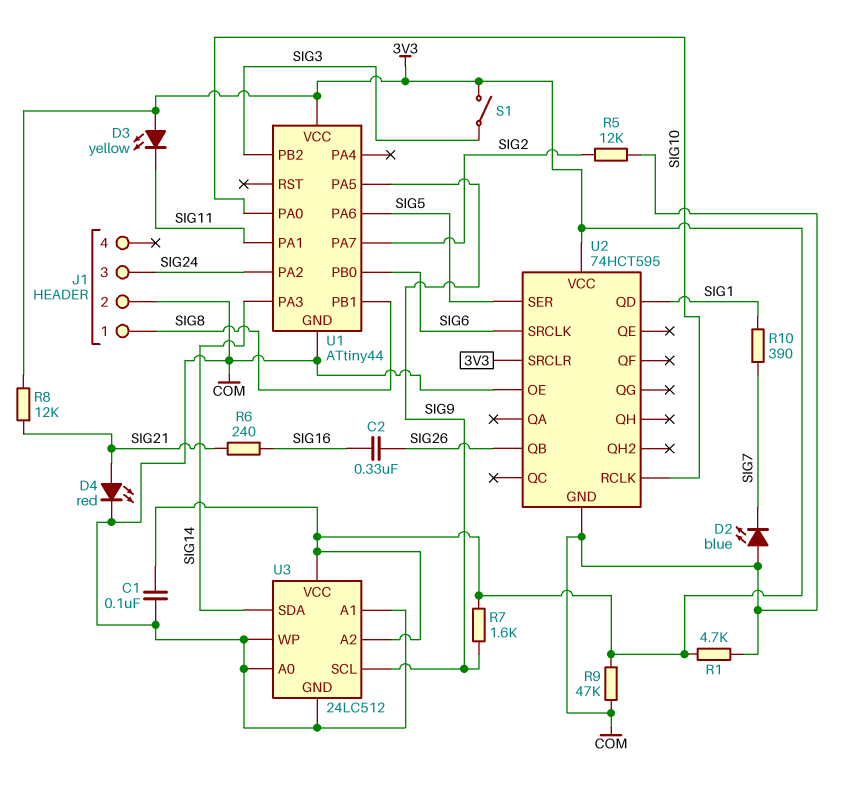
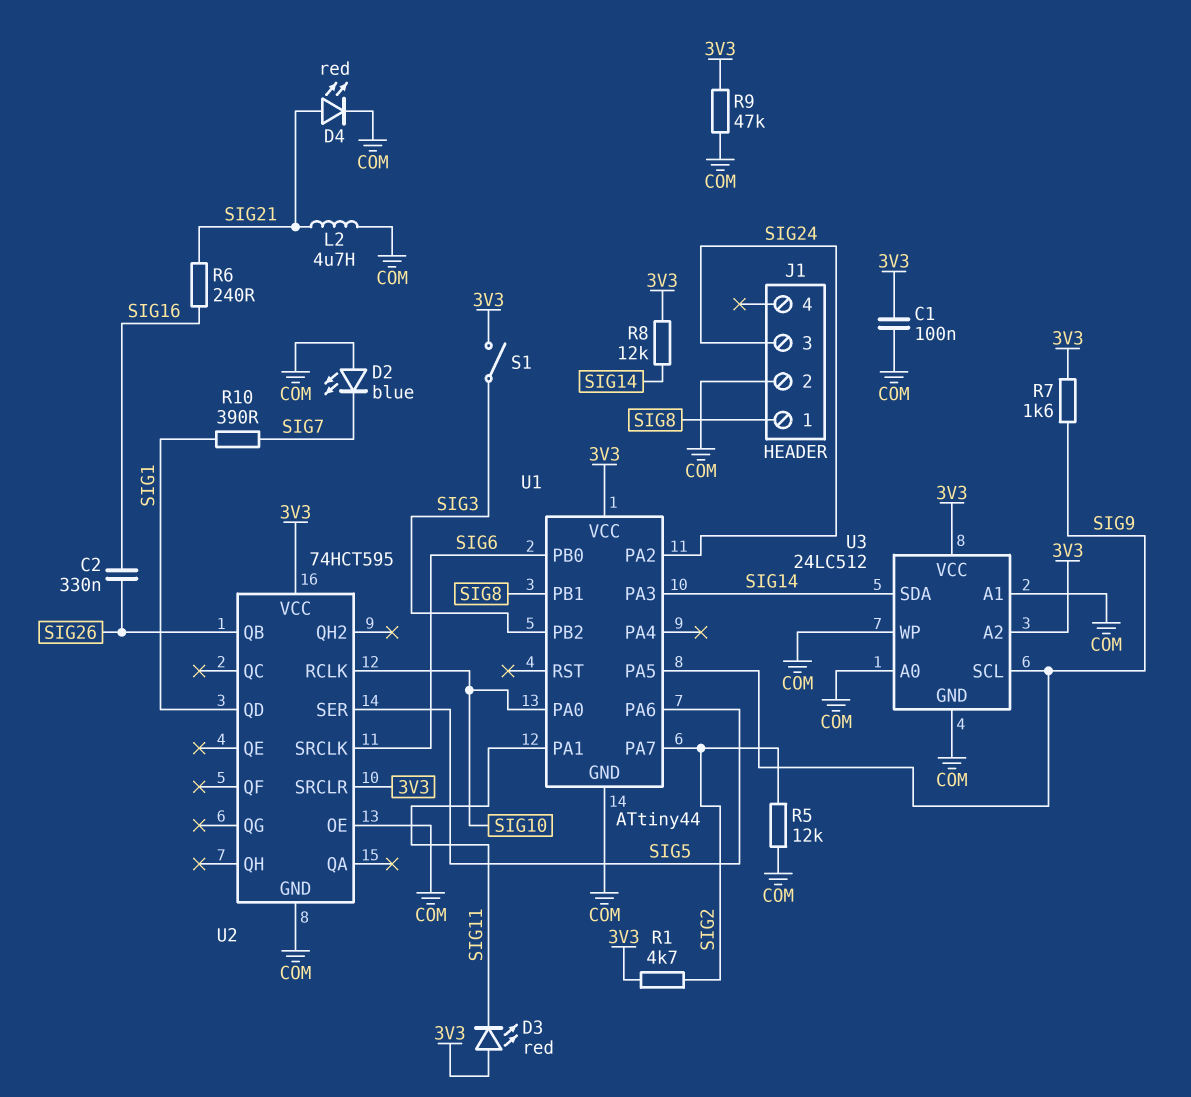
D3: LED yellow (A 3V3, K SIG11) -> LED red (A 3V3, K SIG11)
L2: none -> 4.7uH (COM, SIG21)
R1: 4.7k (3V3, COM) -> 4.7k (3V3, SIG2)
R8: 12k (3V3, SIG21) -> 12k (3V3, SIG14)

